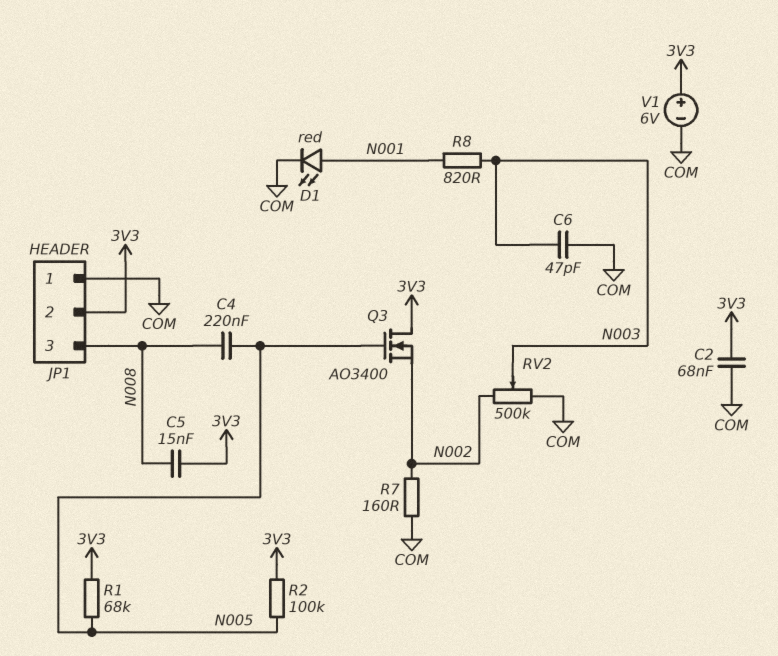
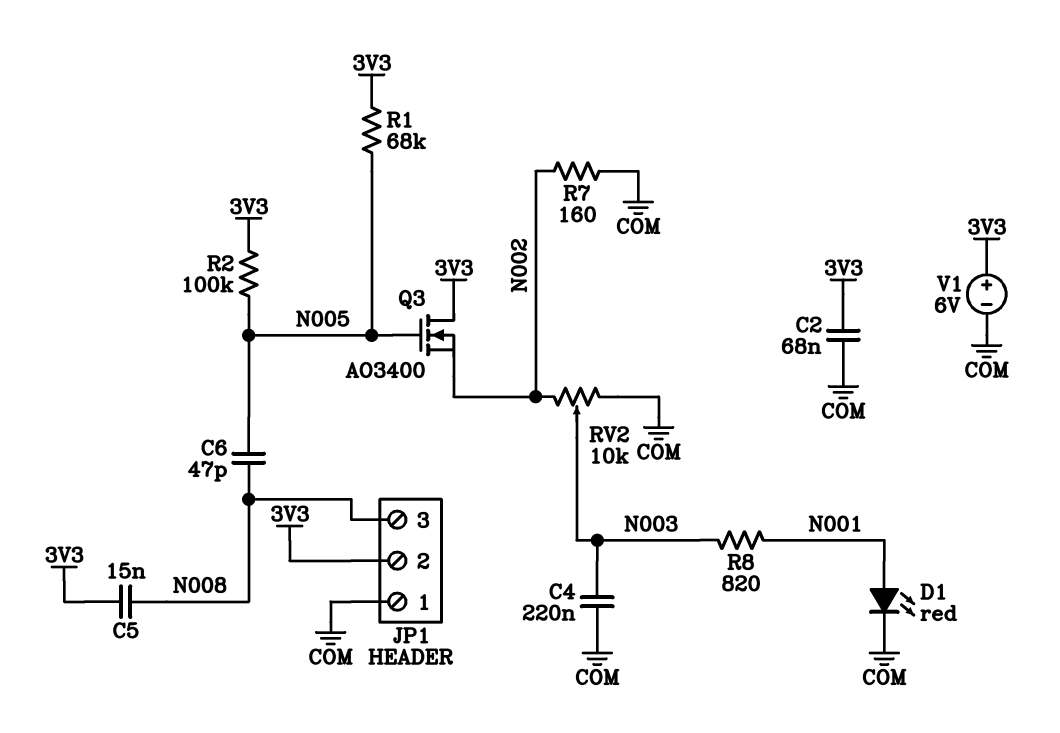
C4: 220nF (N005, N008) -> 220nF (COM, N003)
C6: 47pF (COM, N003) -> 47pF (N005, N008)
RV2: 500k (COM, N002, wiper N003) -> 10k (COM, N002, wiper N003)

